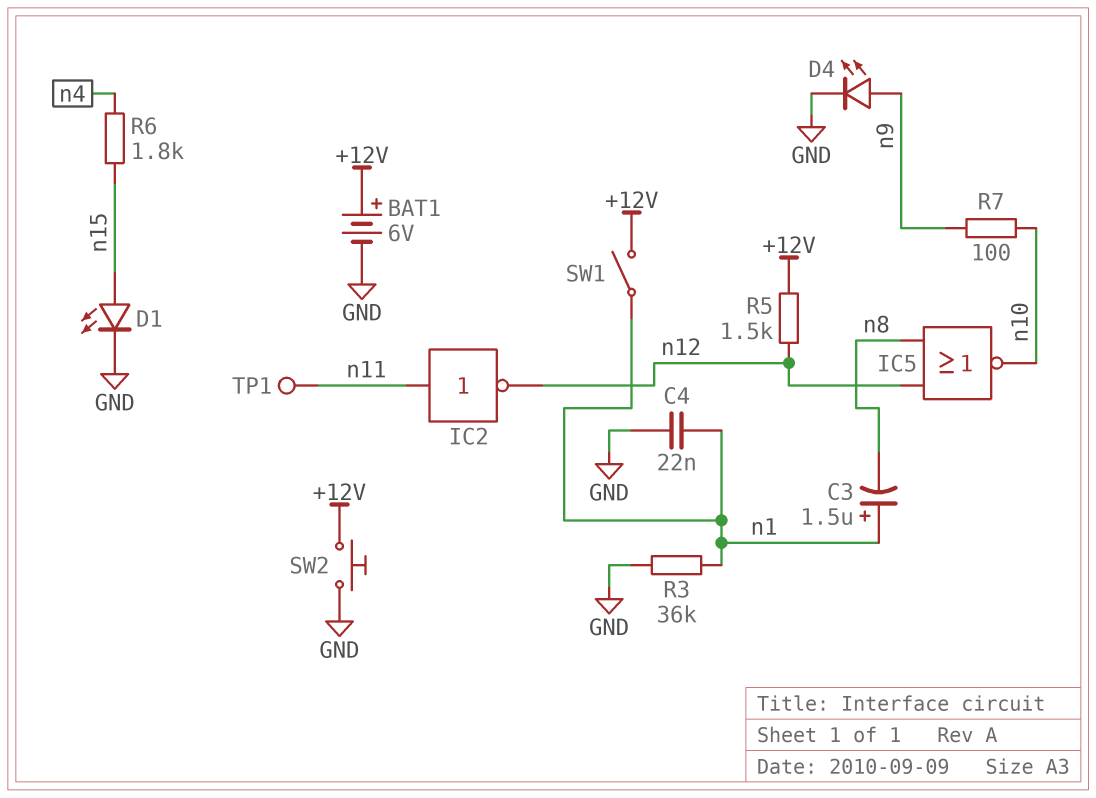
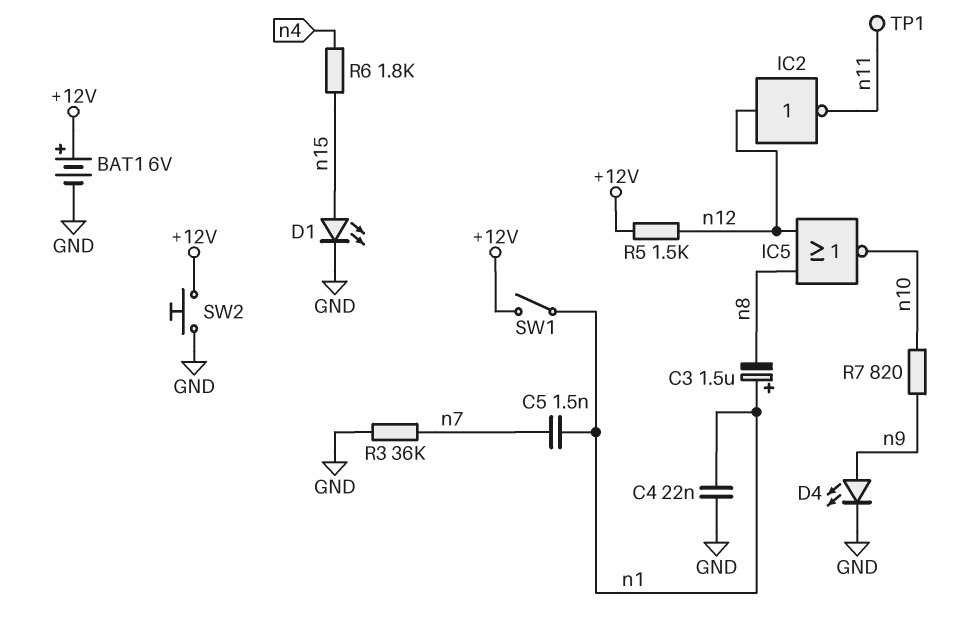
C5: none -> 1.5nF (n1, n7)
IC2: NOT (in n11, out n12) -> NOT (in n12, out n11)
R3: 36k (GND, n1) -> 36k (GND, n7)
R7: 100 (n9, n10) -> 820 (n9, n10)

